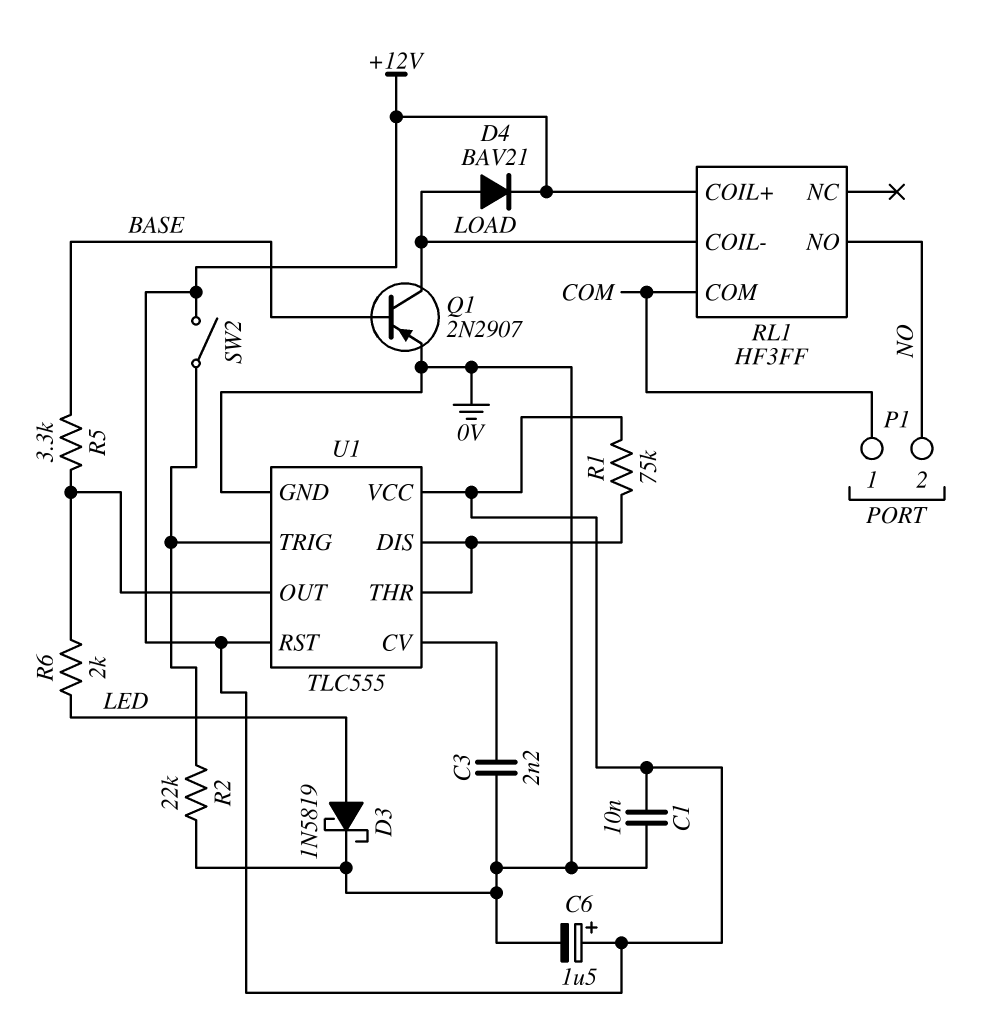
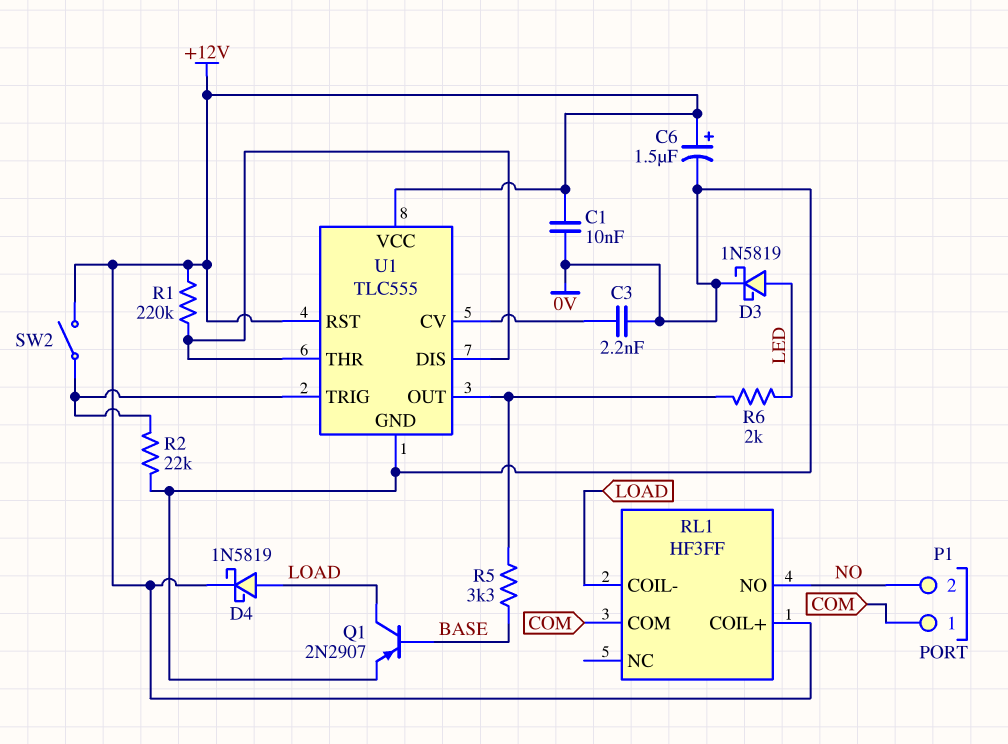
D4: diode BAV21 (A LOAD, K +12V) -> schottky 1N5819 (A LOAD, K +12V)
R1: 75k (+12V, U1/DIS) -> 220k (+12V, U1/DIS)

